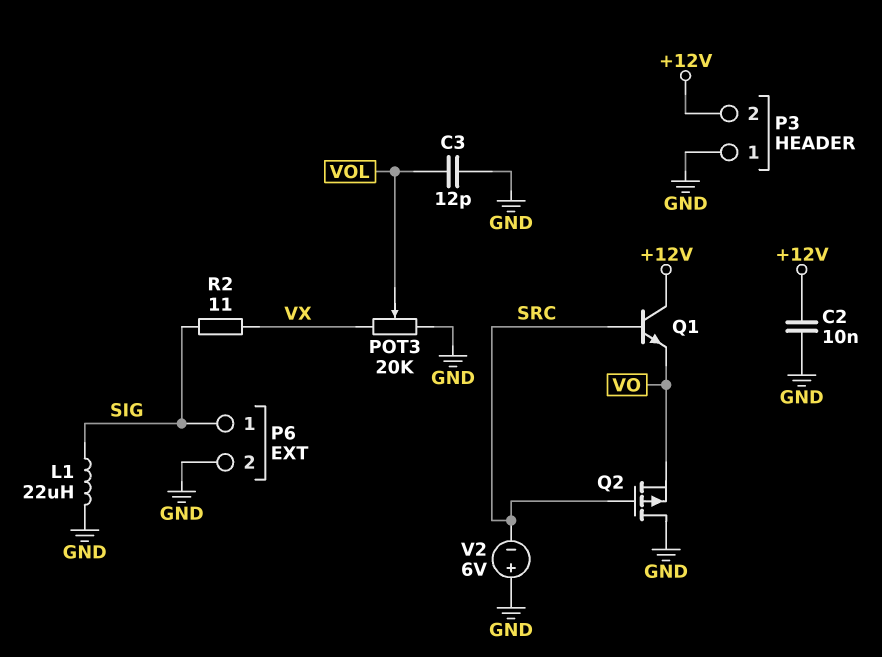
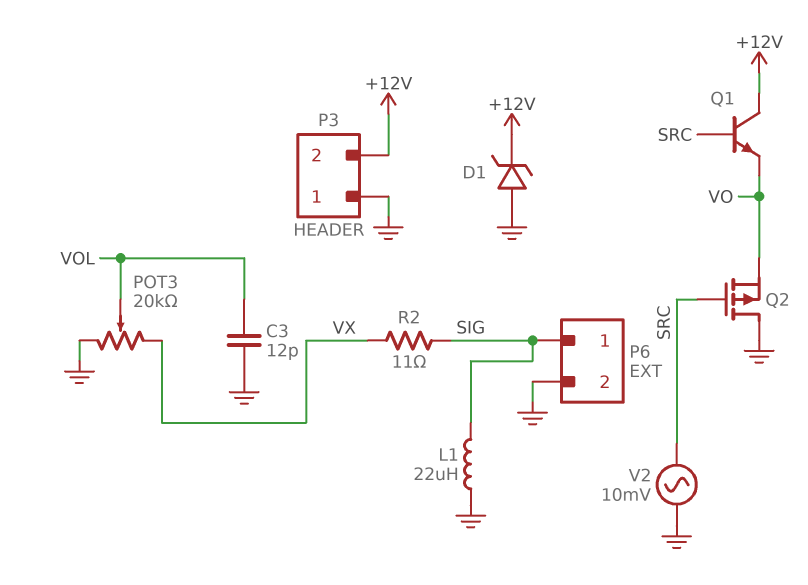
C2: 10nF (+12V, GND) -> none
D1: none -> zener (A GND, K +12V)
V2: 6V (plus GND, minus SRC) -> AC 10mV (GND, SRC)

